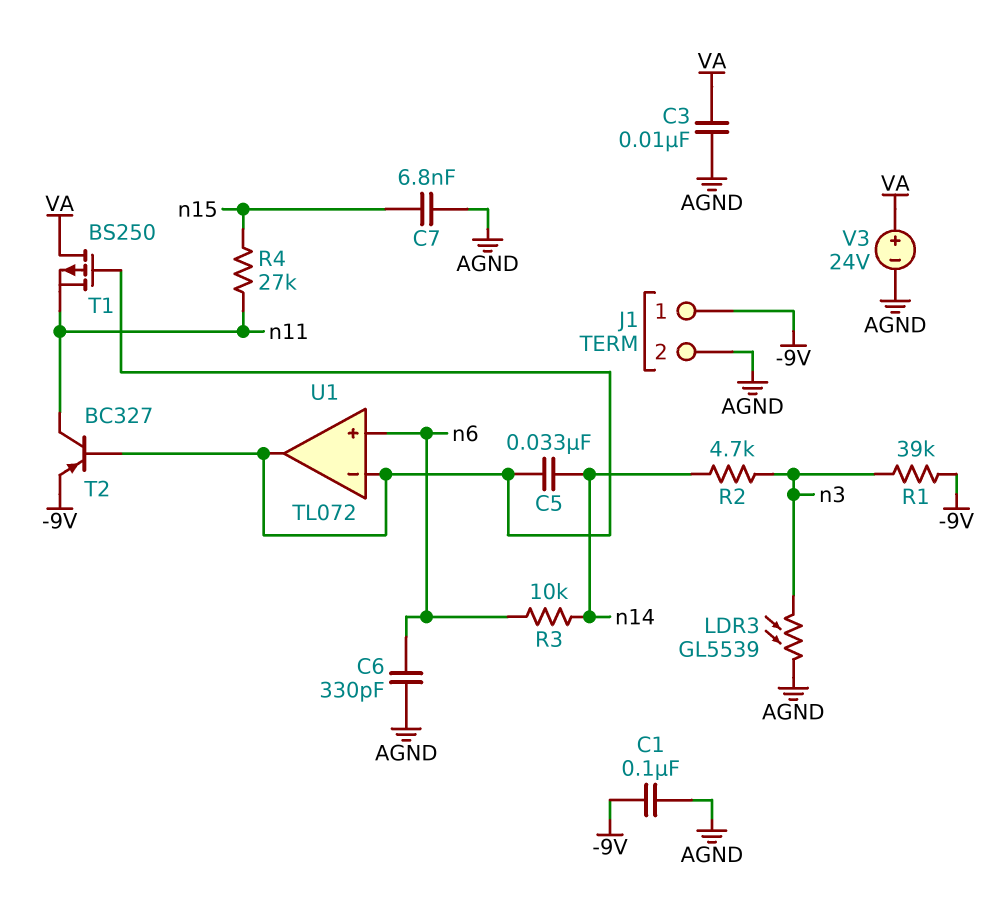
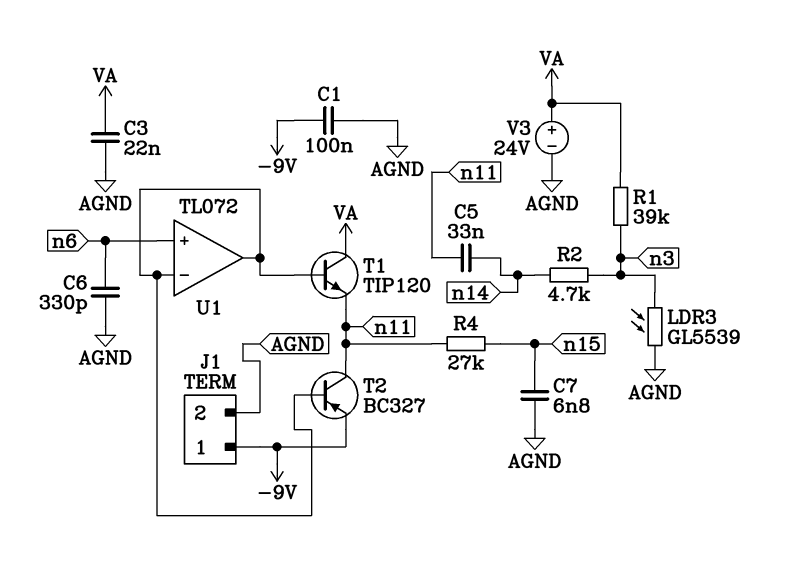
C3: 10nF (AGND, VA) -> 22nF (AGND, VA)
C5: 33nF (U1/in-, n14) -> 33nF (n11, n14)
R1: 39k (-9V, n3) -> 39k (VA, n3)
R3: 10k (n6, n14) -> none
T1: PMOS BS250 (G U1/in-, D VA, S n11) -> NPN TIP120 (B U1/in-, C VA, E n11)

